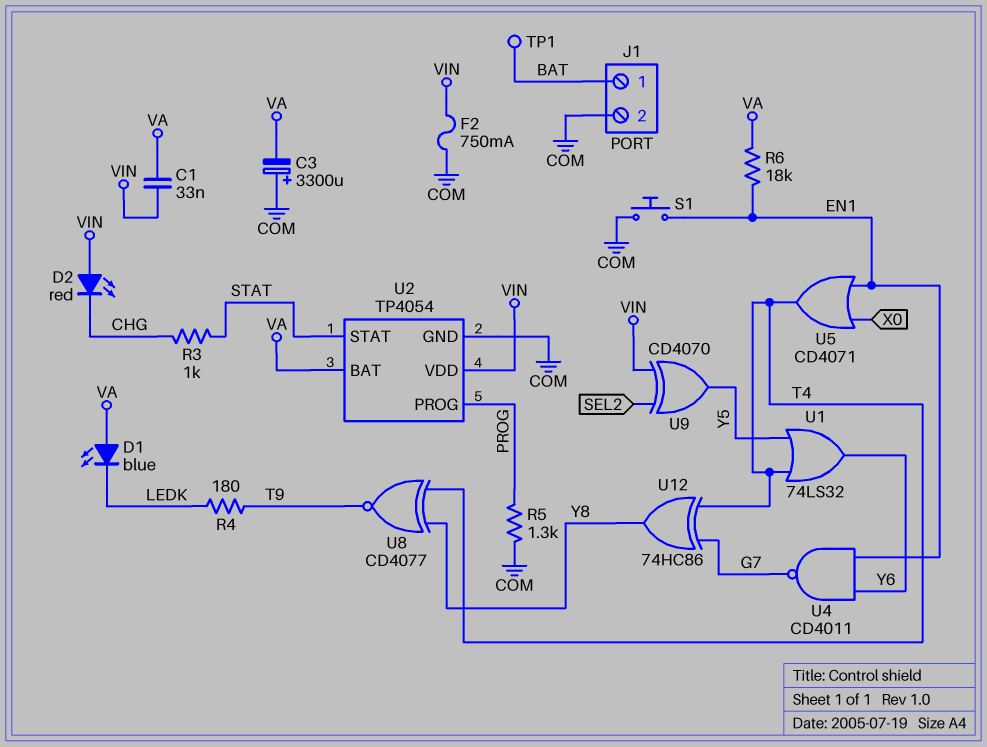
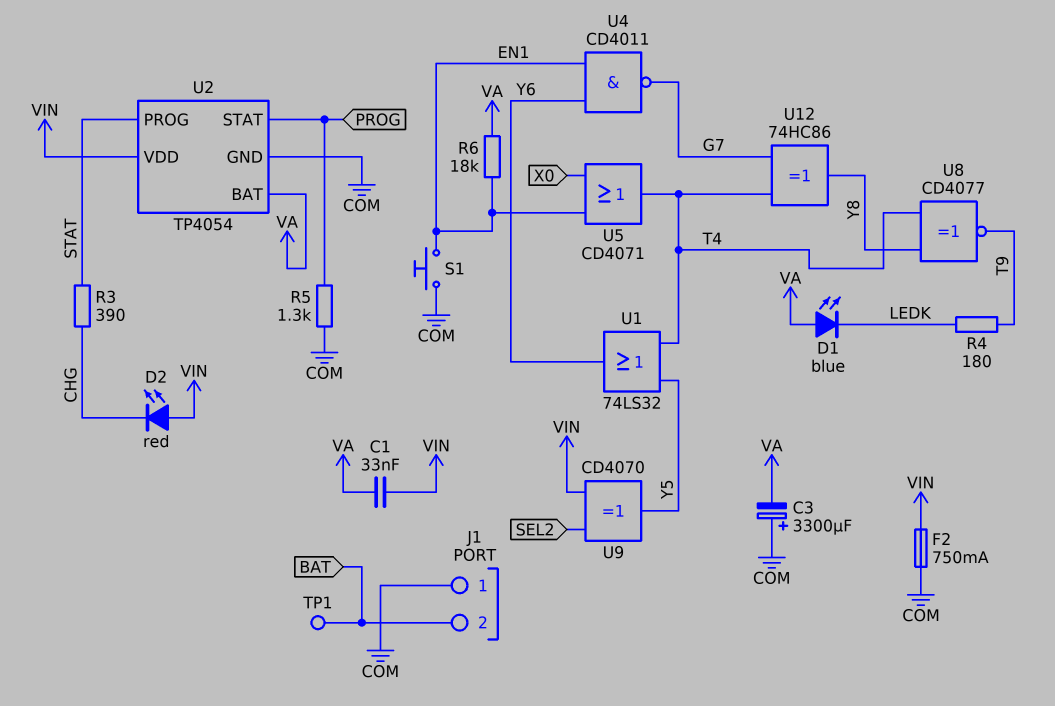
J1 pin 1: BAT -> COM
J1 pin 2: COM -> BAT
R3: 1k (CHG, STAT) -> 390 (CHG, STAT)
U2 pin PROG: PROG -> STAT
U2 pin STAT: STAT -> PROG

